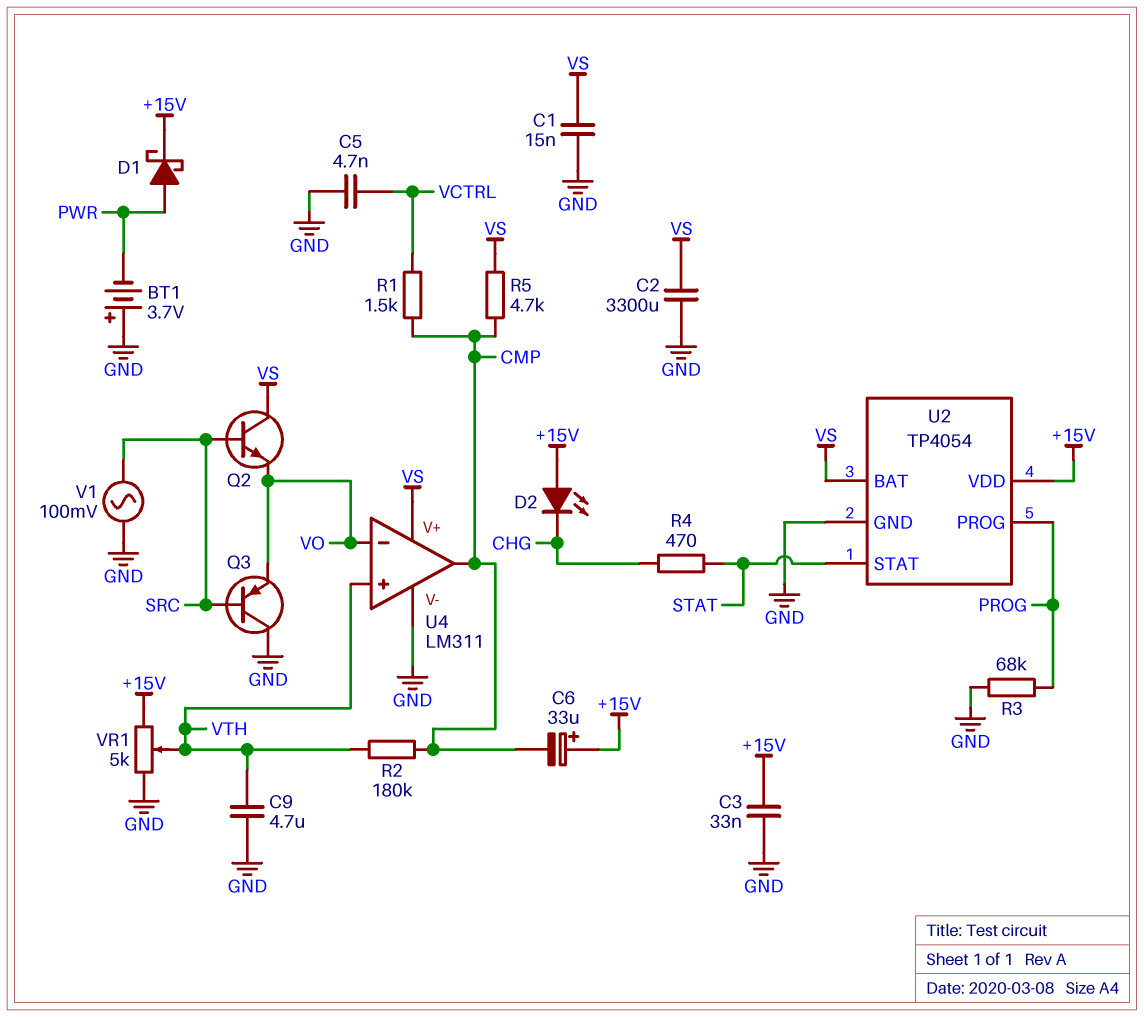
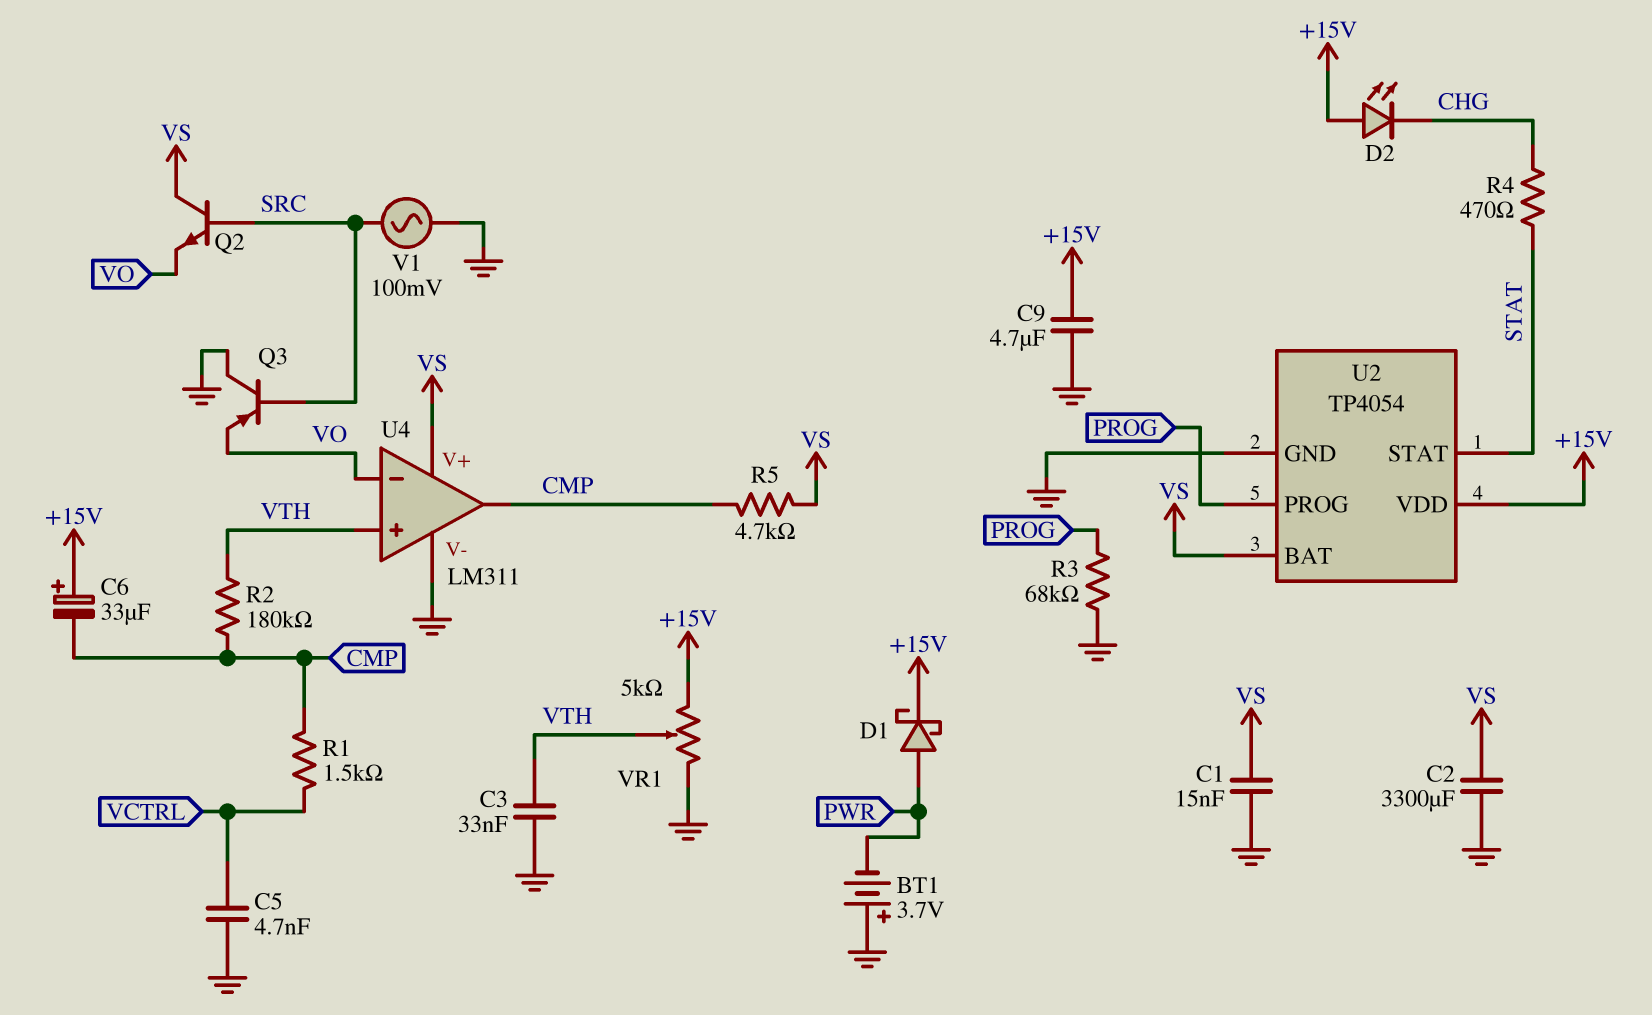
C3: 33nF (+15V, GND) -> 33nF (GND, VTH)
C9: 4.7uF (GND, VTH) -> 4.7uF (+15V, GND)

